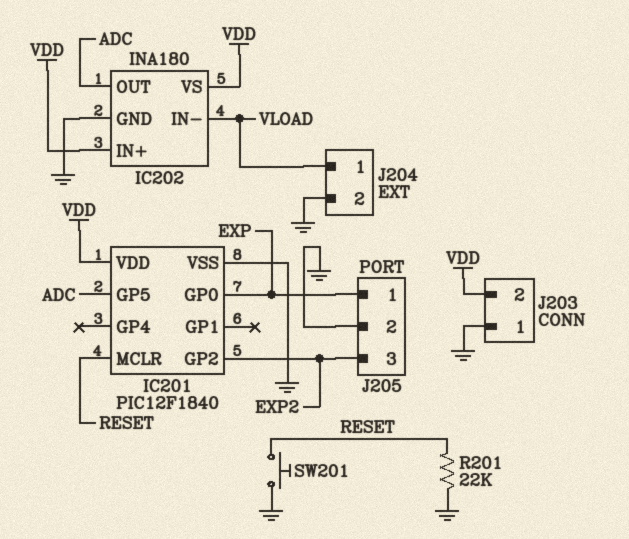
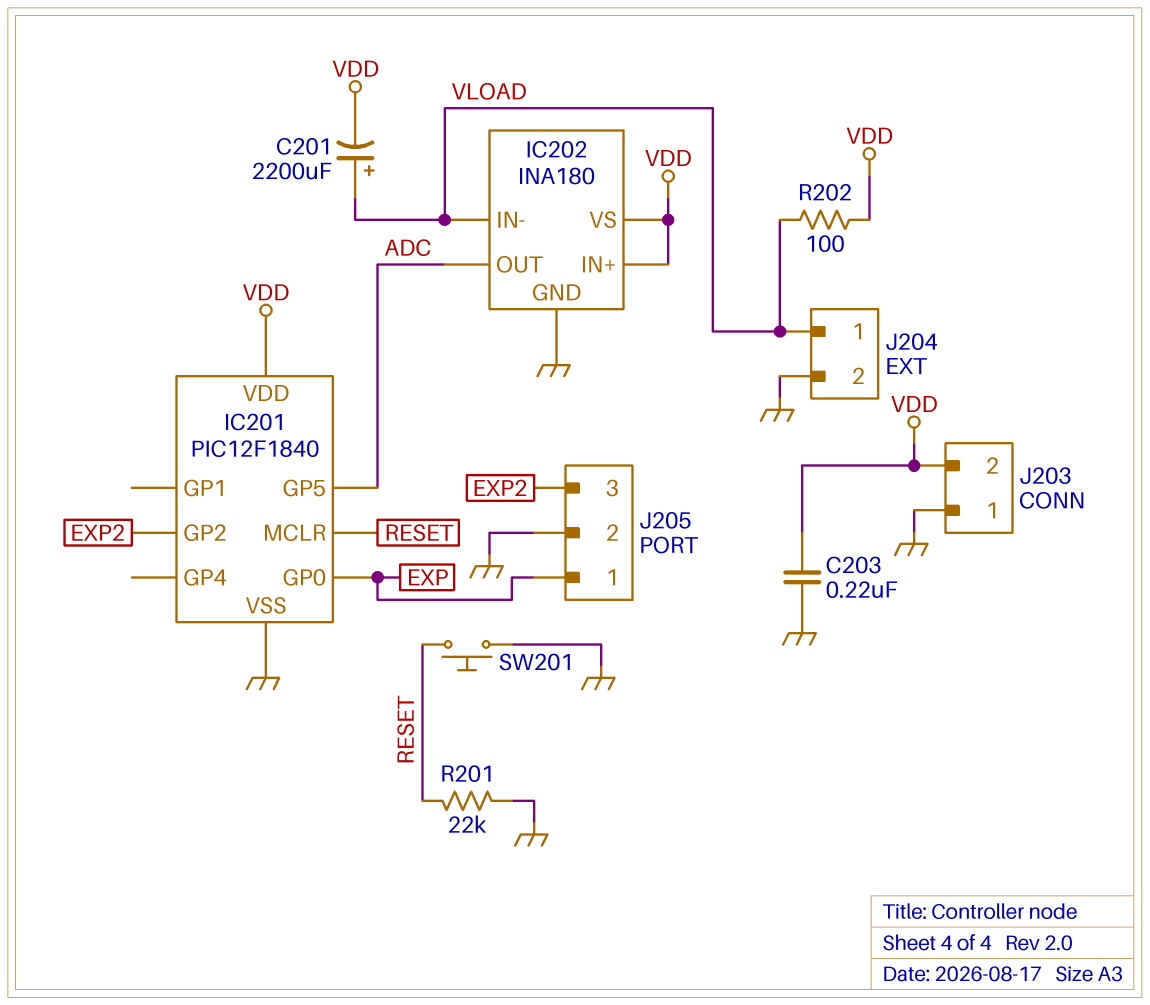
C201: none -> 2200uF (plus VLOAD, minus VDD)
C203: none -> 220nF (GND, VDD)
R202: none -> 100 (VDD, VLOAD)

